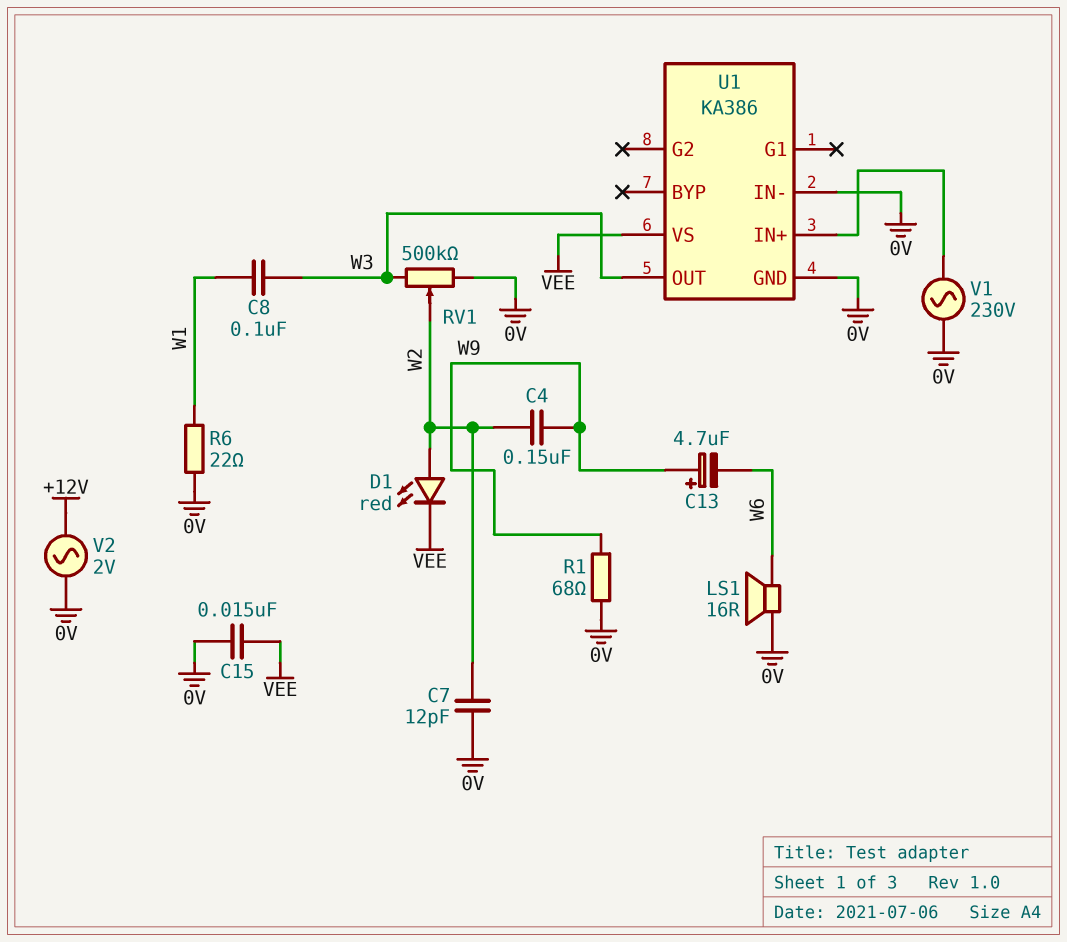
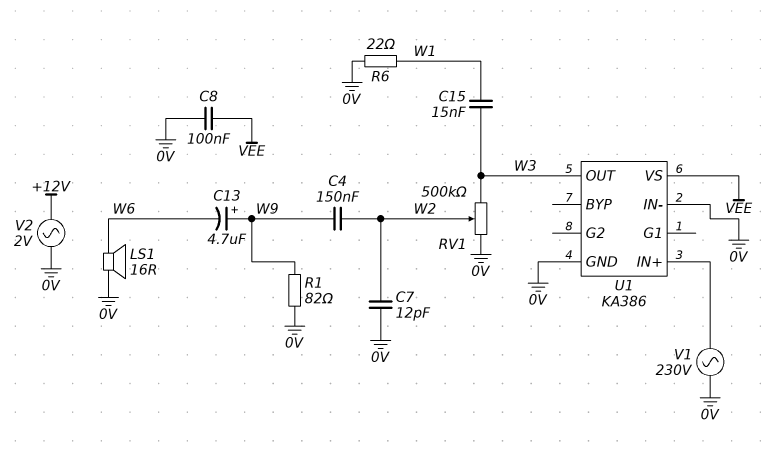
C8: 100nF (W1, W3) -> 100nF (0V, VEE)
C15: 15nF (0V, VEE) -> 15nF (W1, W3)
D1: LED red (A W2, K VEE) -> none
R1: 68 (0V, W9) -> 82 (0V, W9)

